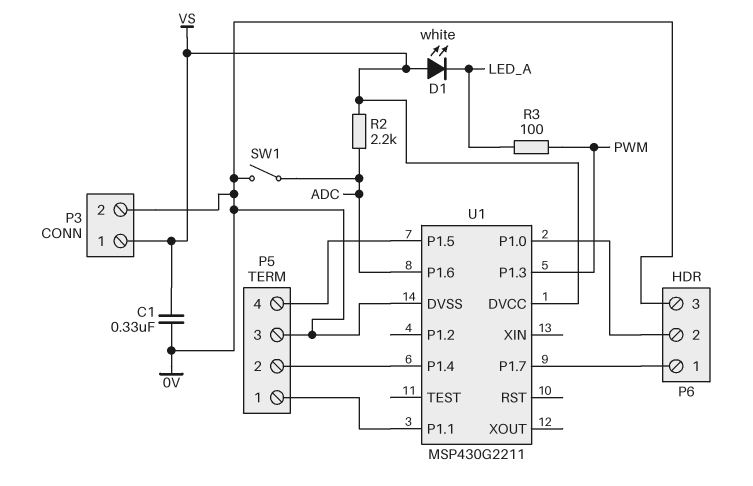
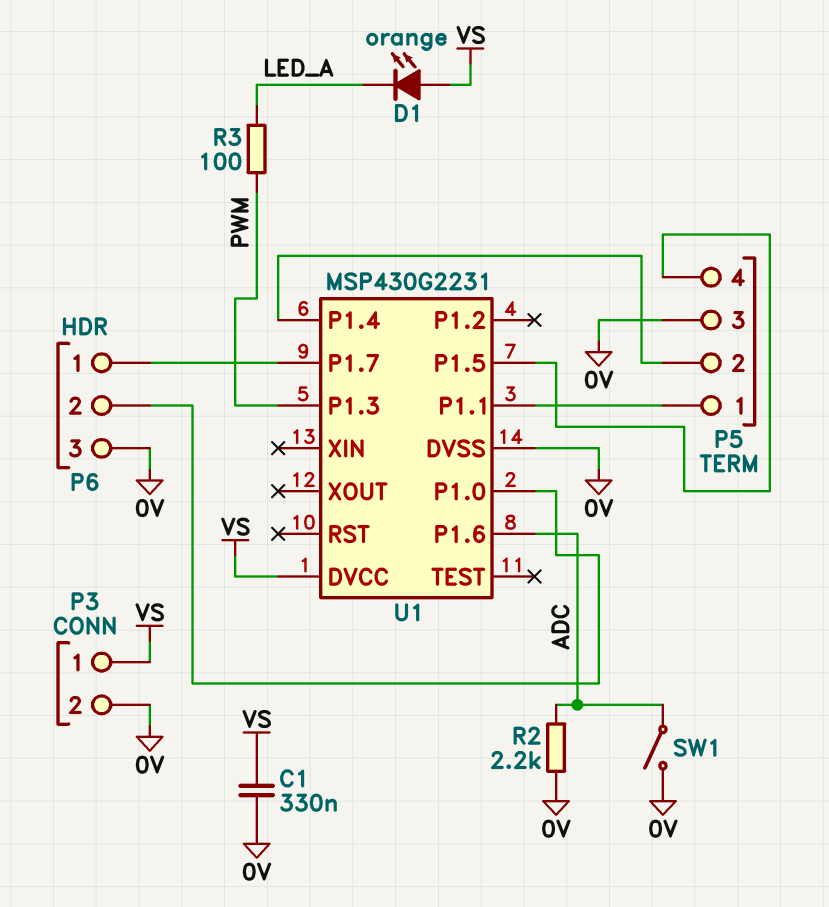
D1: LED white (A VS, K LED_A) -> LED orange (A VS, K LED_A)
R2: 2.2k (ADC, VS) -> 2.2k (0V, ADC)
U1: MSP430G2211 -> MSP430G2231

